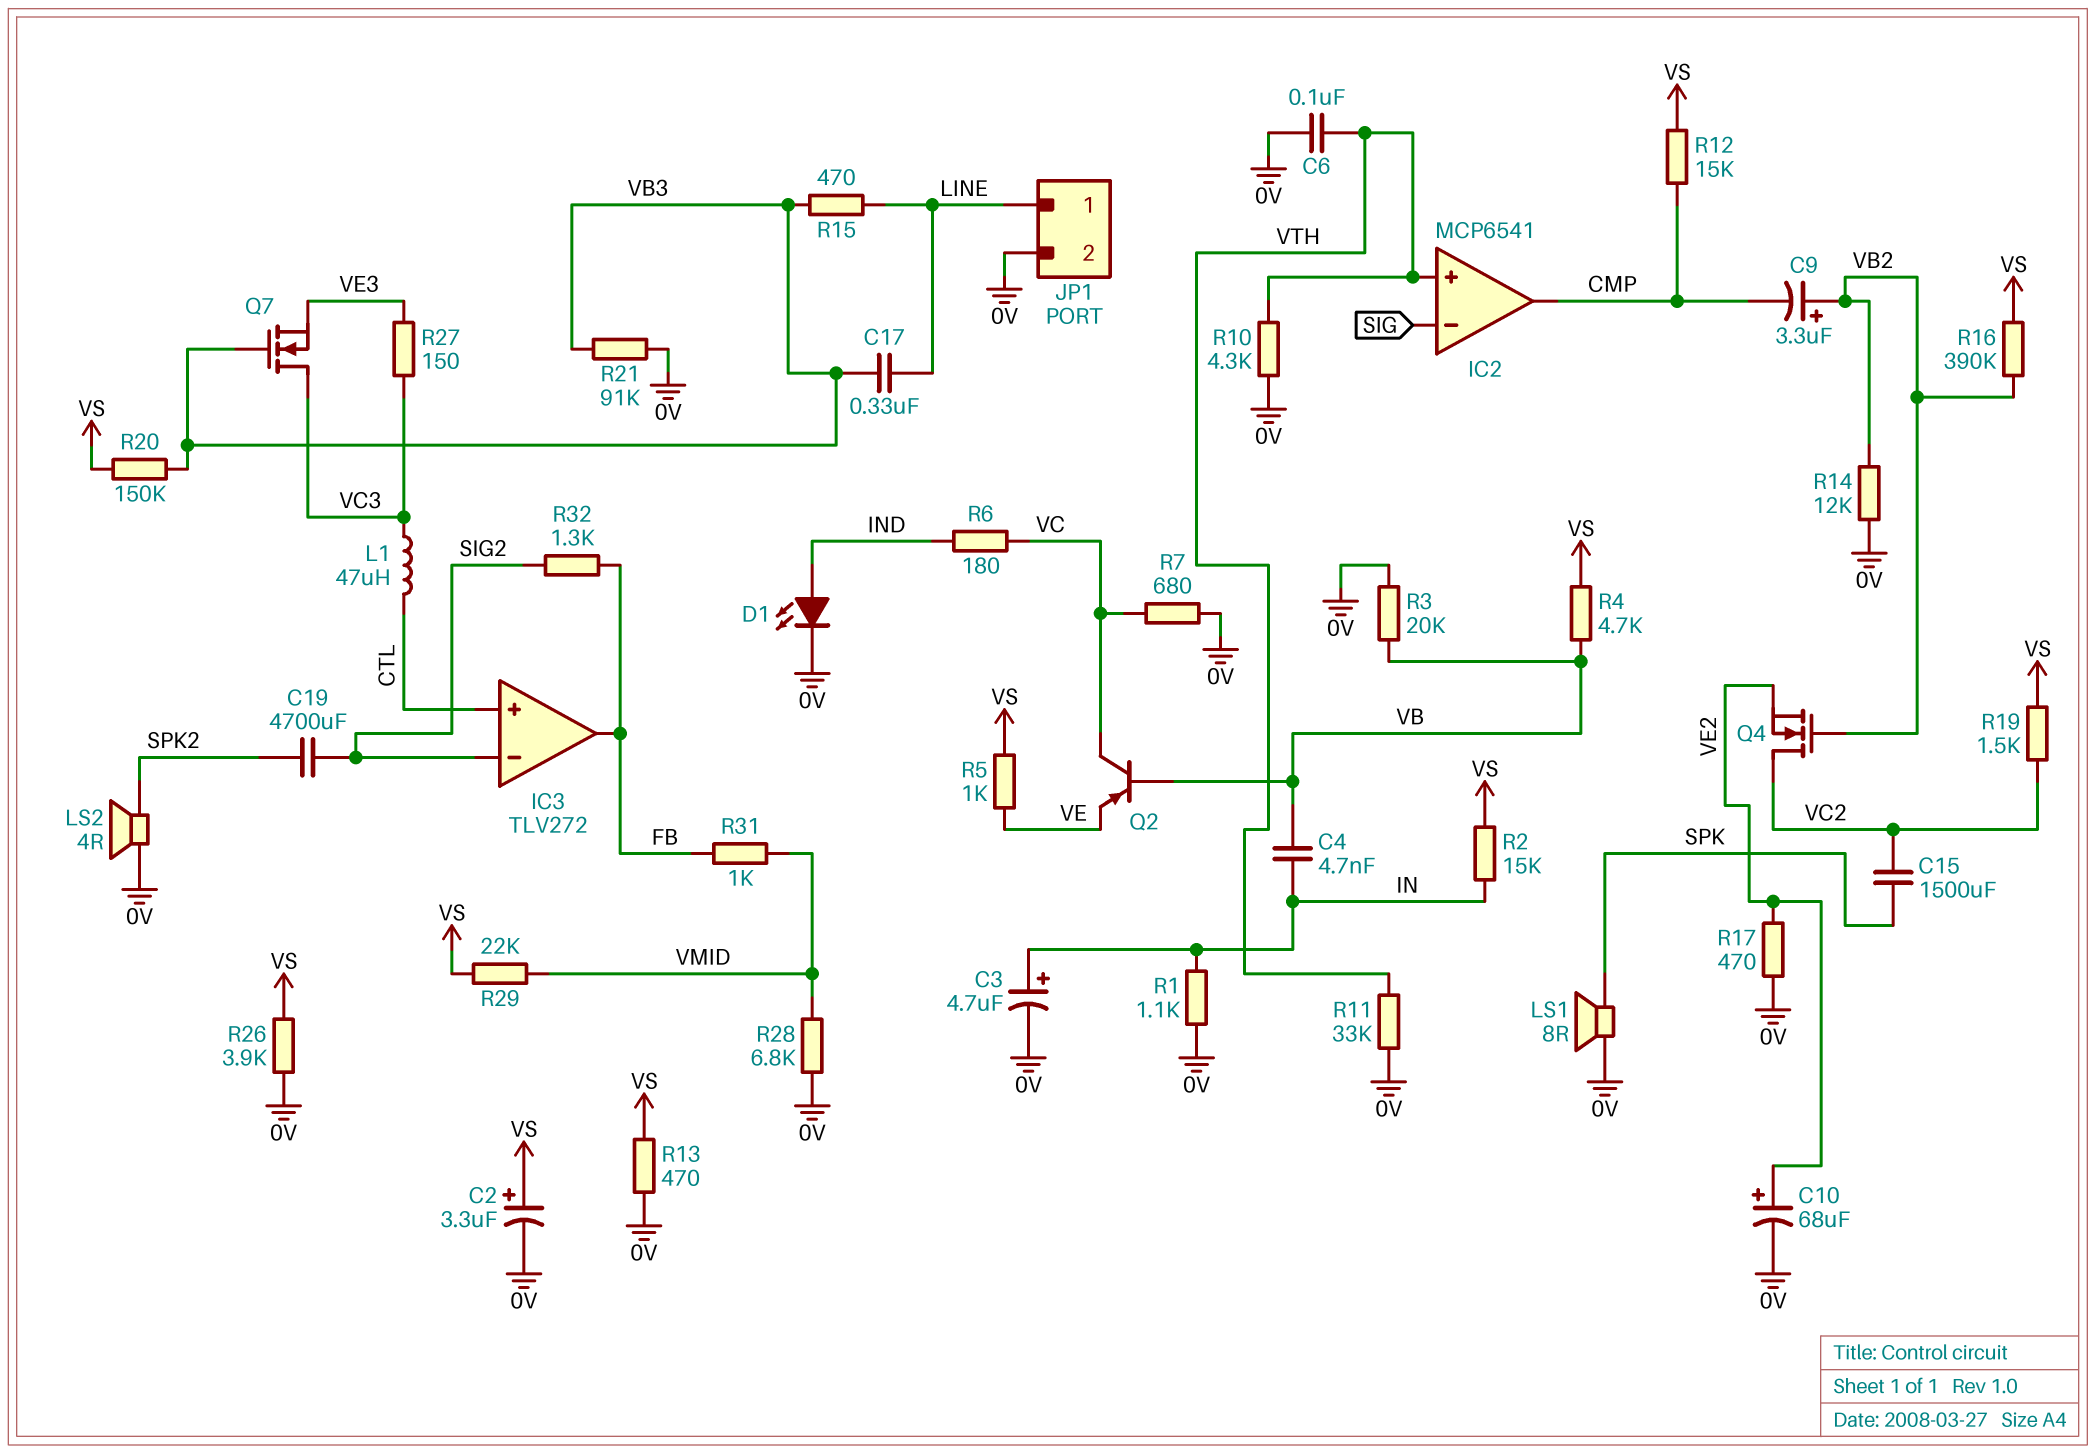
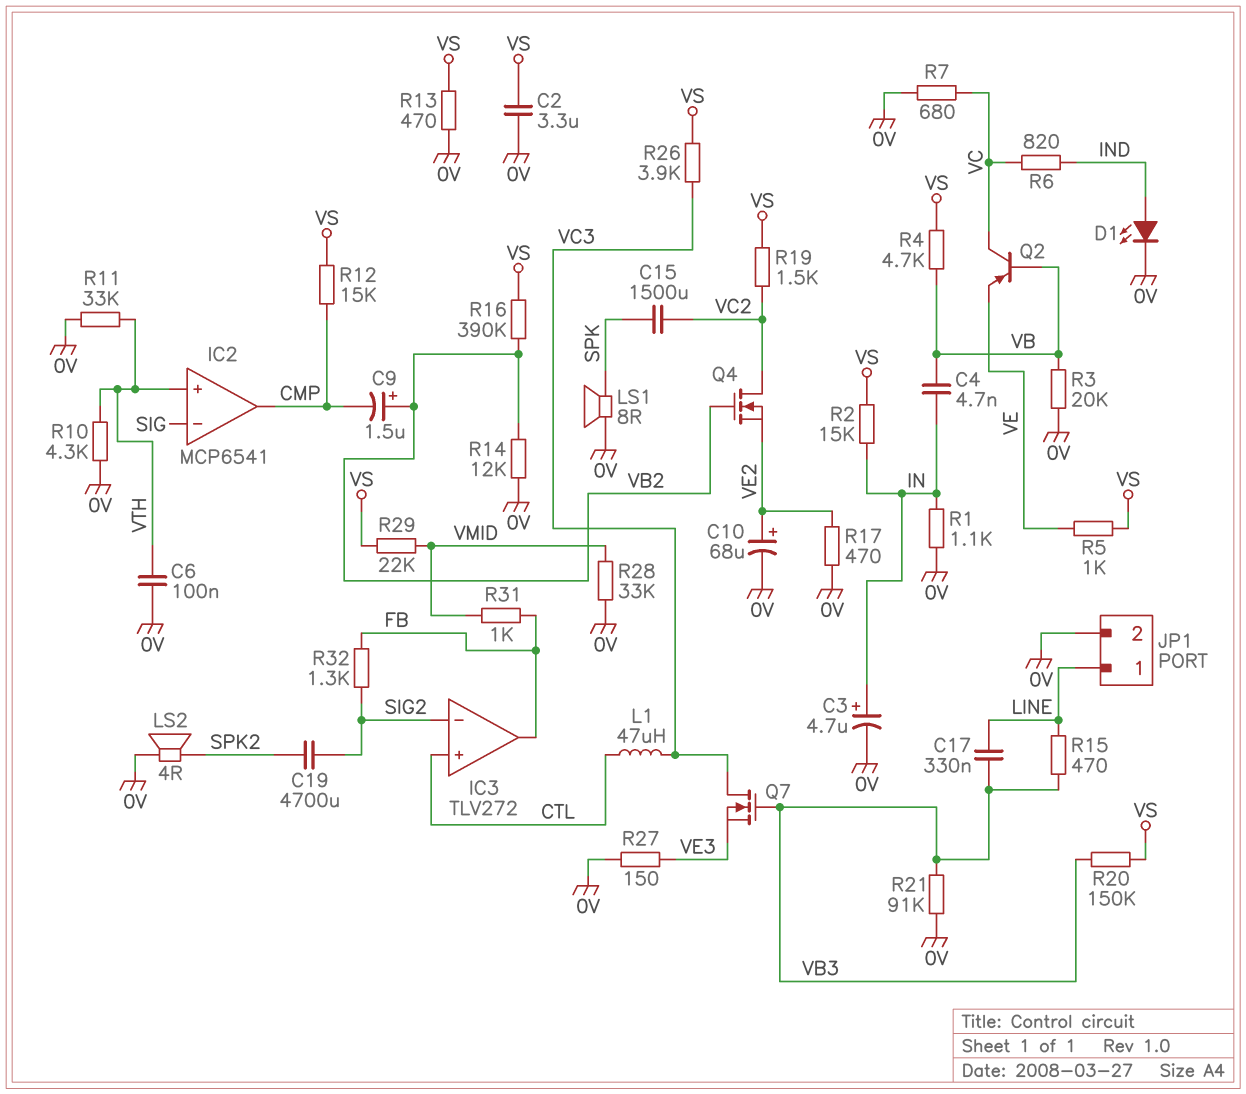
C2: 3.3uF (plus VS, minus 0V) -> 3.3uF (0V, VS)
C9: 3.3uF (plus VB2, minus CMP) -> 1.5uF (plus VB2, minus CMP)
R6: 180 (IND, VC) -> 820 (IND, VC)
R26: 3.9k (0V, VS) -> 3.9k (VC3, VS)
R27: 150 (VC3, VE3) -> 150 (0V, VE3)
R28: 6.8k (0V, VMID) -> 33k (0V, VMID)

